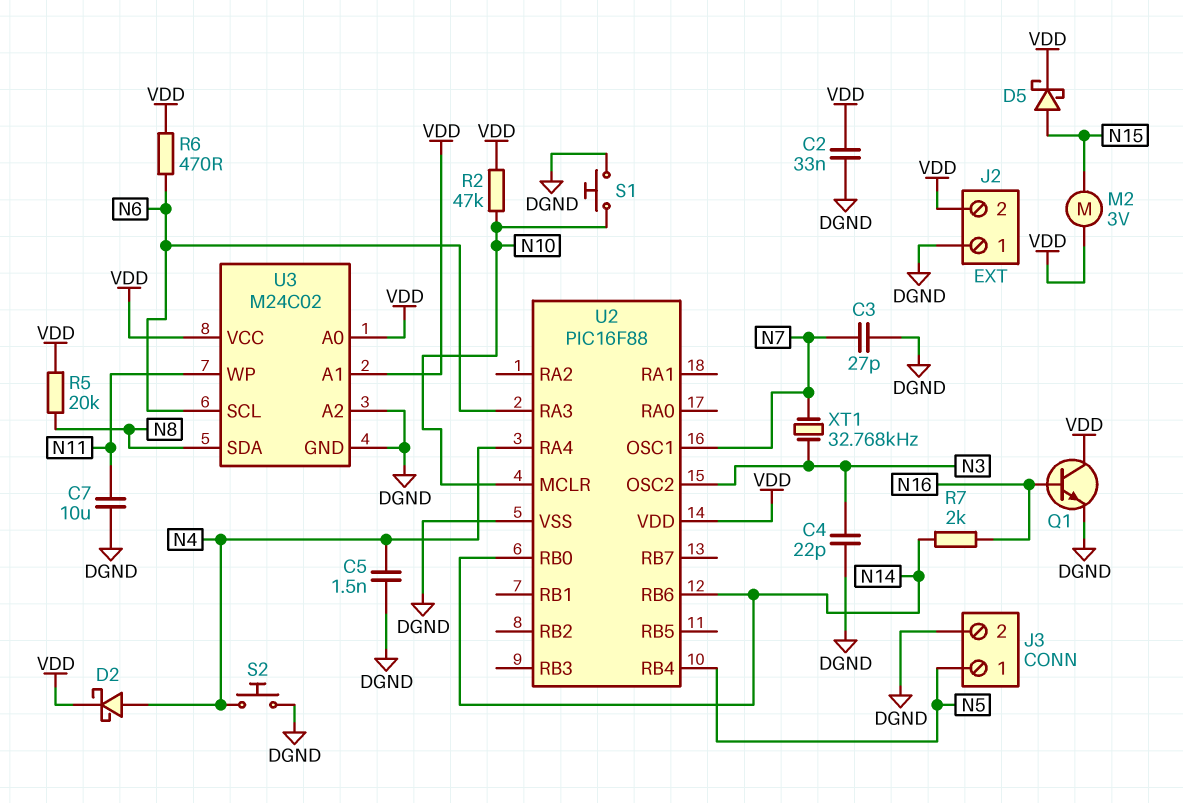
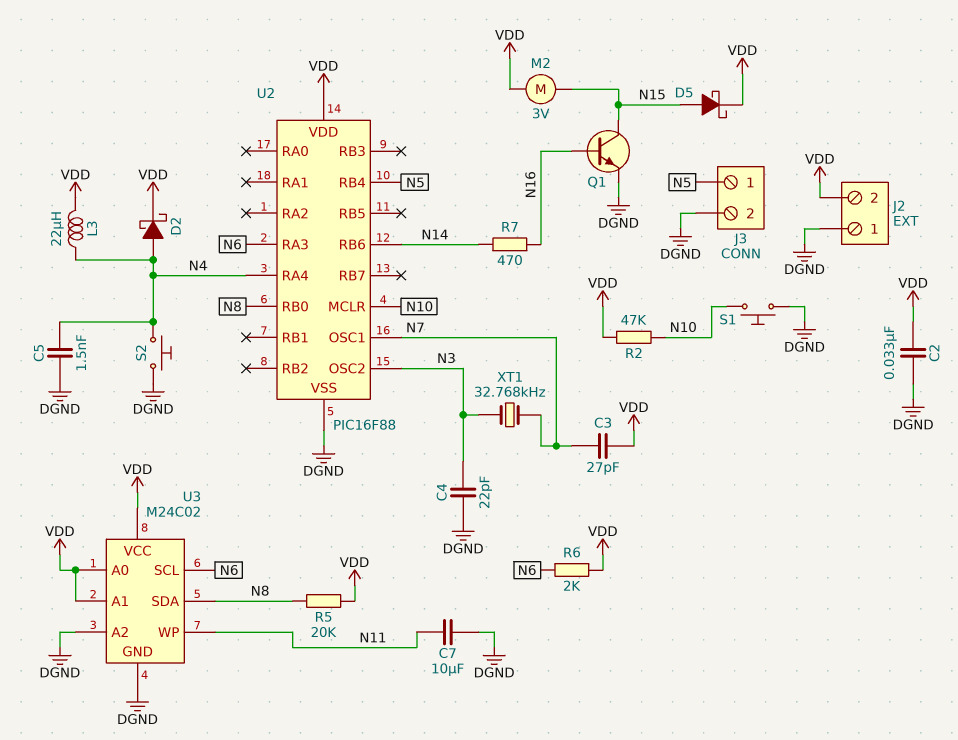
C3: 27pF (DGND, N7) -> 27pF (N7, VDD)
L3: none -> 22uH (N4, VDD)
Q1: NPN (B N16, C VDD, E DGND) -> NPN (B N16, C N15, E DGND)
R6: 470 (N6, VDD) -> 2k (N6, VDD)
R7: 2k (N14, N16) -> 470 (N14, N16)
U2 pin RB0: N14 -> N8

